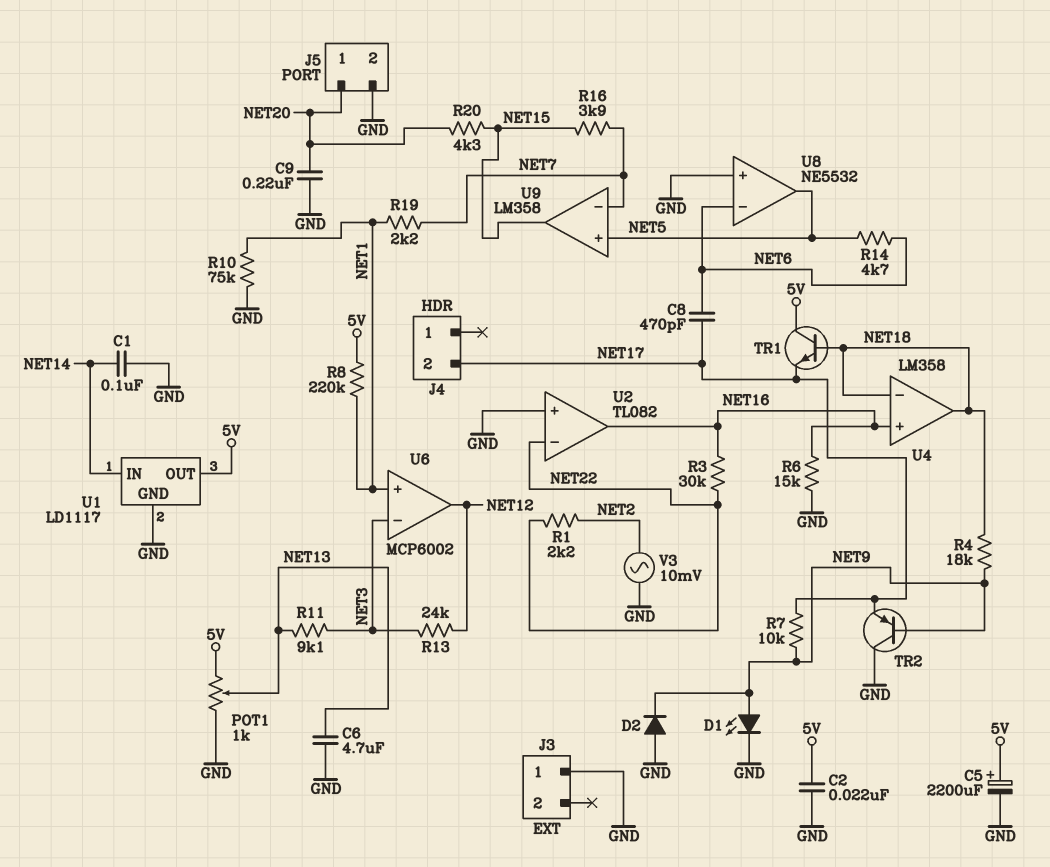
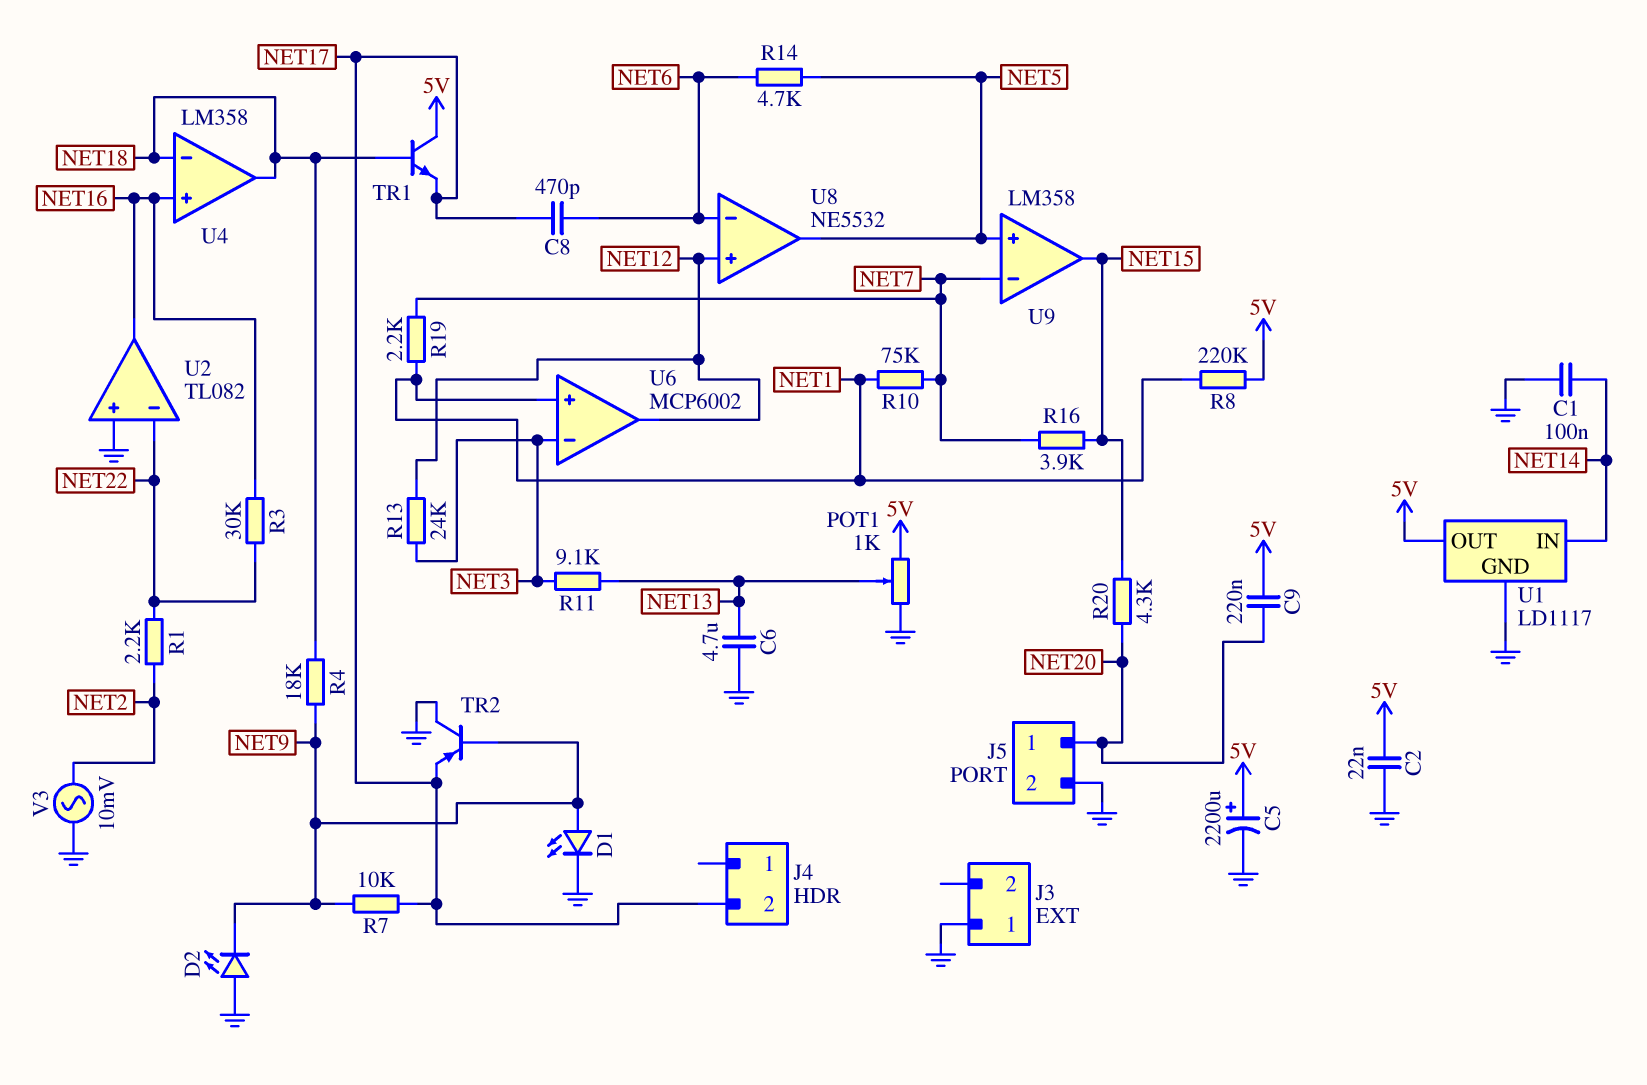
C9: 220nF (GND, NET20) -> 220nF (5V, NET20)
D2: diode (A GND, K NET9) -> LED (A GND, K NET9)
R6: 15k (GND, NET16) -> none
R10: 75k (GND, NET1) -> 75k (NET1, NET7)
U8 pin in+: GND -> NET12

